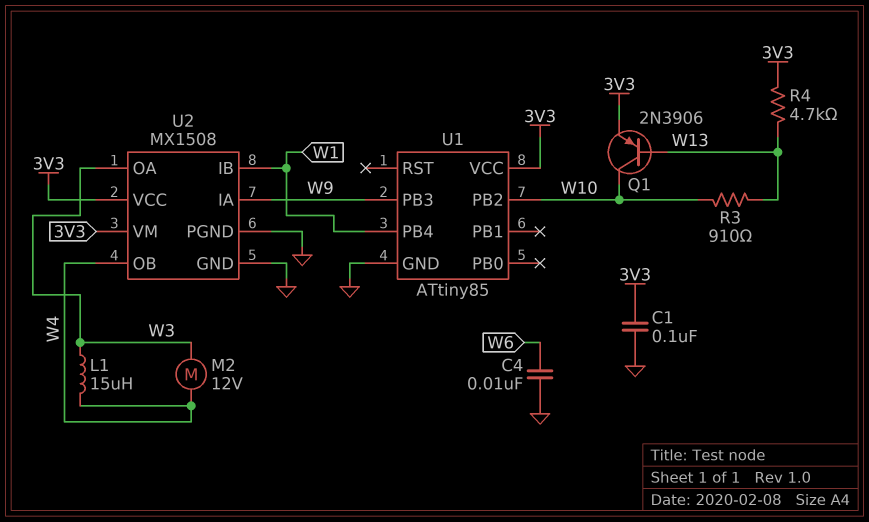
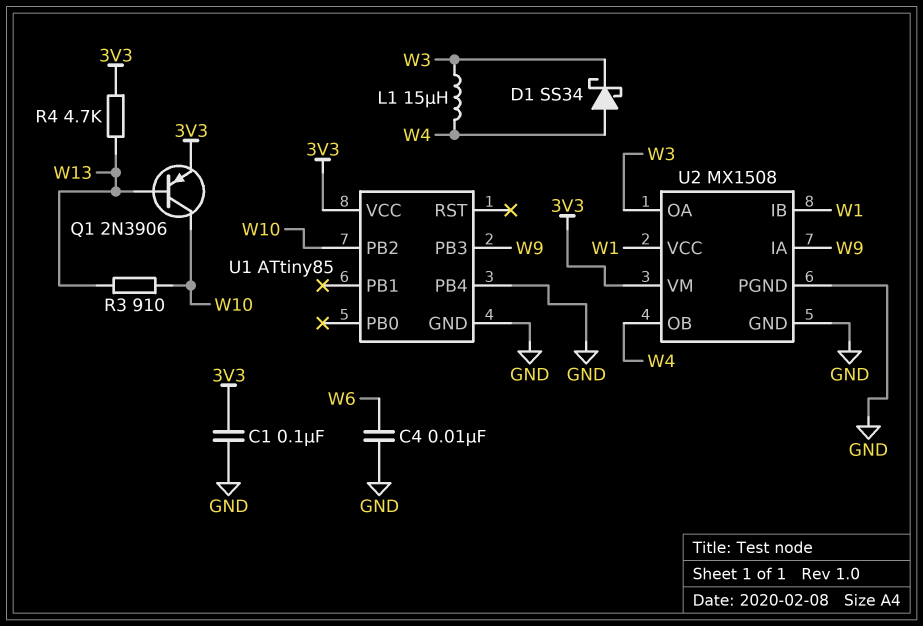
D1: none -> schottky SS34 (A W4, K W3)
M2: motor 12V (W3, W4) -> none
U1 pin PB4: W1 -> GND
U2 pin VCC: 3V3 -> W1

